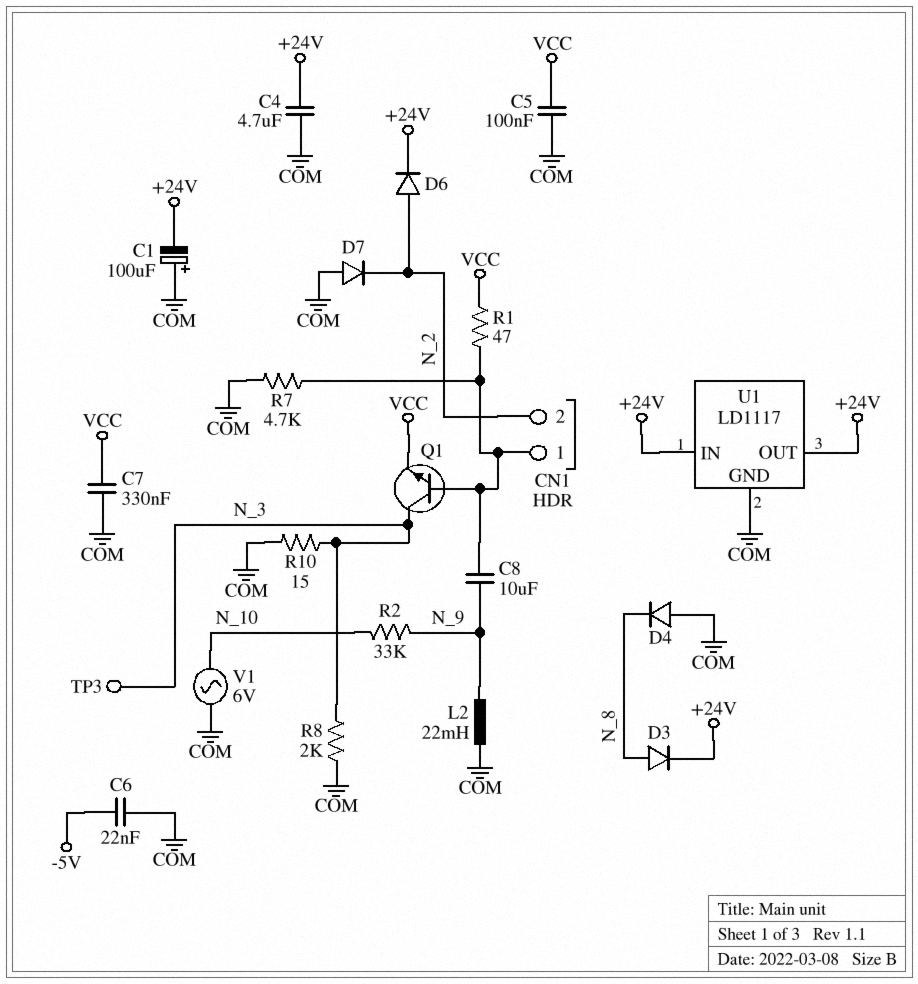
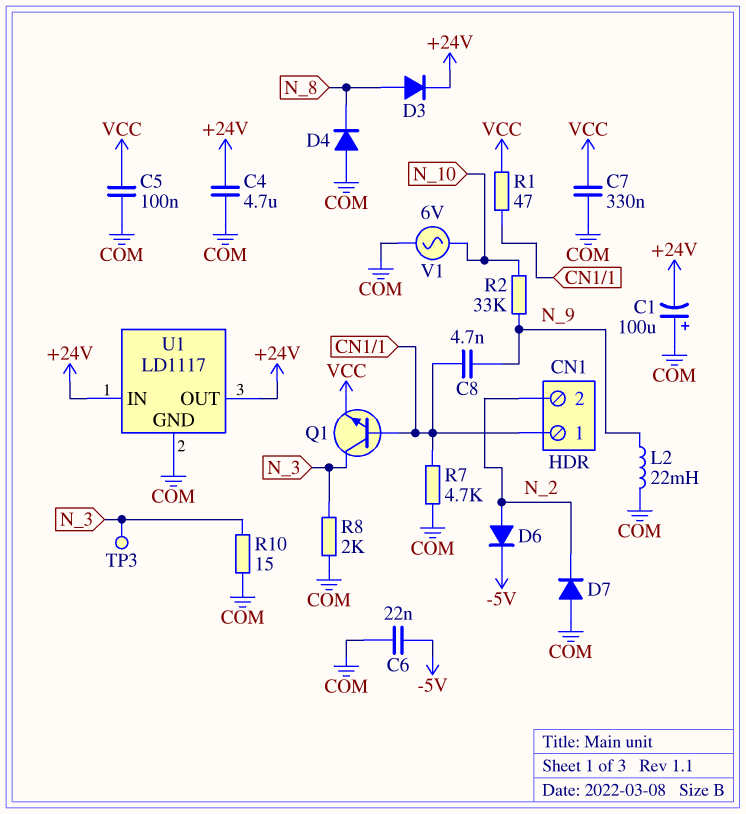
C8: 10uF (CN1/1, N_9) -> 4.7nF (CN1/1, N_9)
D6: diode (A N_2, K +24V) -> diode (A N_2, K -5V)

